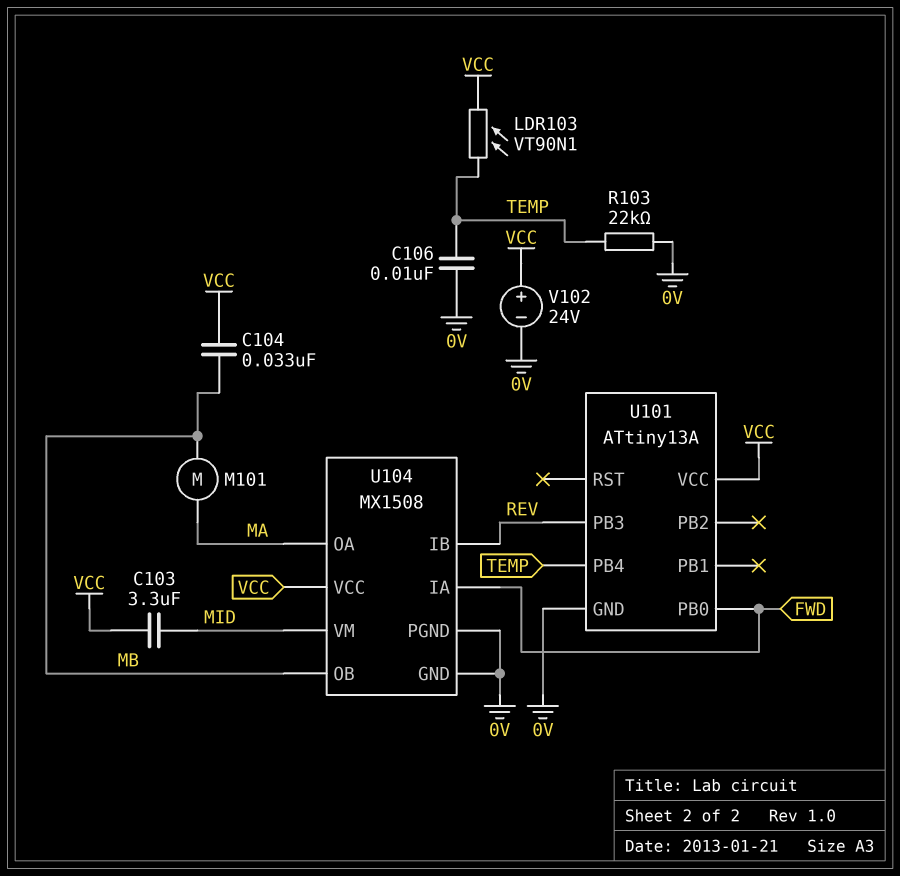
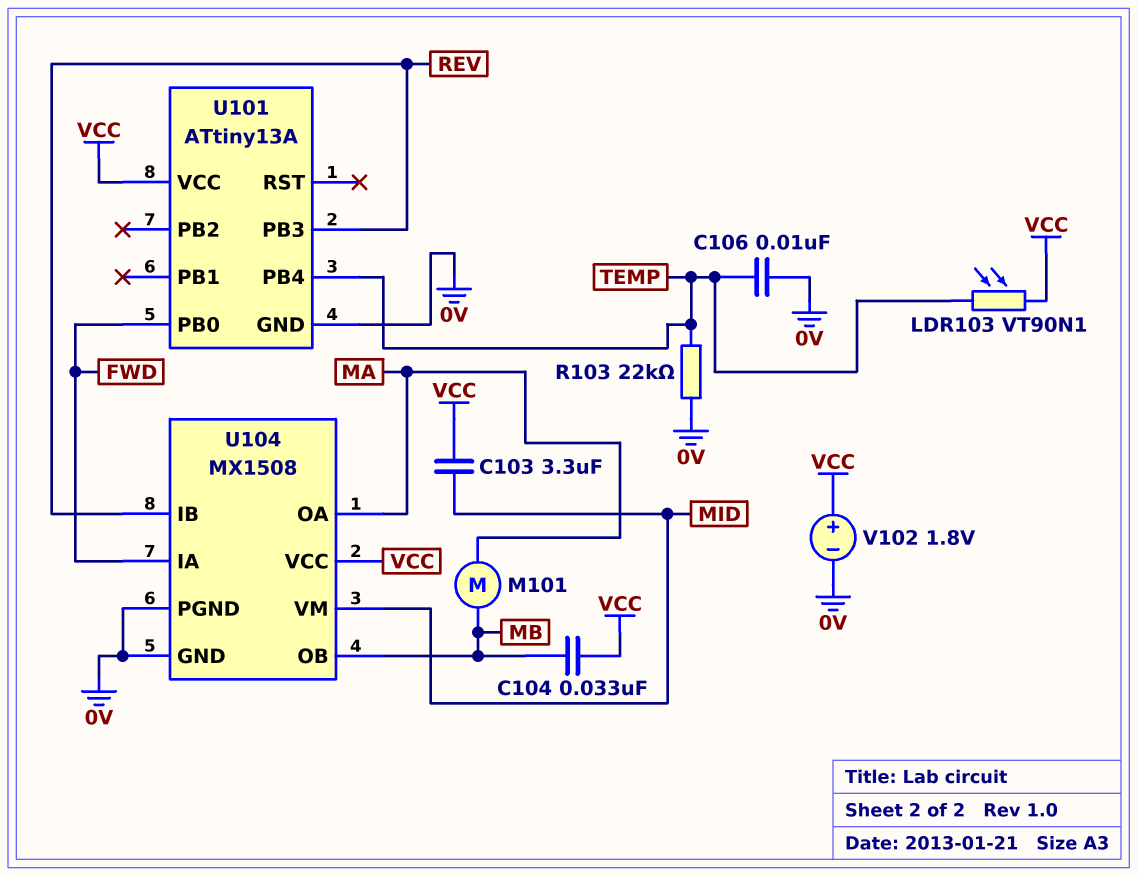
V102: 24V (plus VCC, minus 0V) -> 1.8V (plus VCC, minus 0V)

